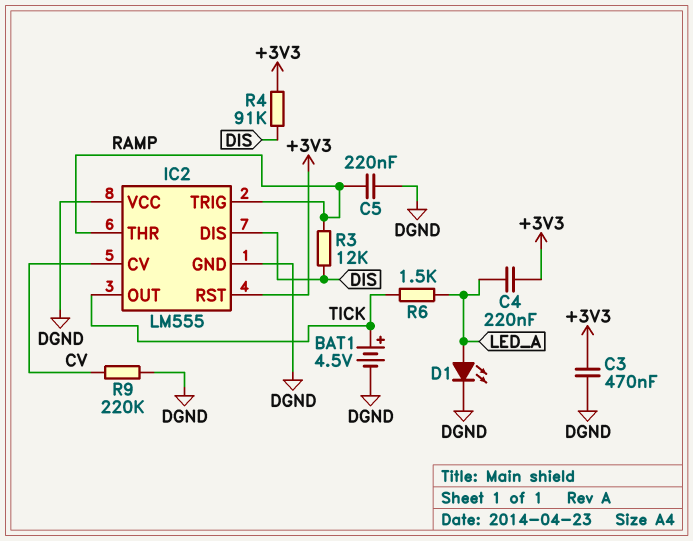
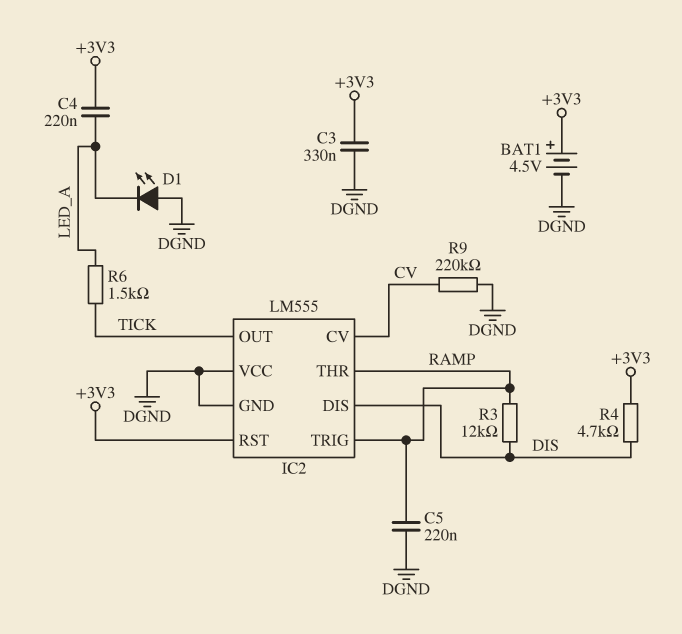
BAT1: 4.5V (plus TICK, minus DGND) -> 4.5V (plus +3V3, minus DGND)
C3: 470nF (+3V3, DGND) -> 330nF (+3V3, DGND)
D1: LED (A LED_A, K DGND) -> LED (A DGND, K LED_A)
R4: 91k (+3V3, DIS) -> 4.7k (+3V3, DIS)

